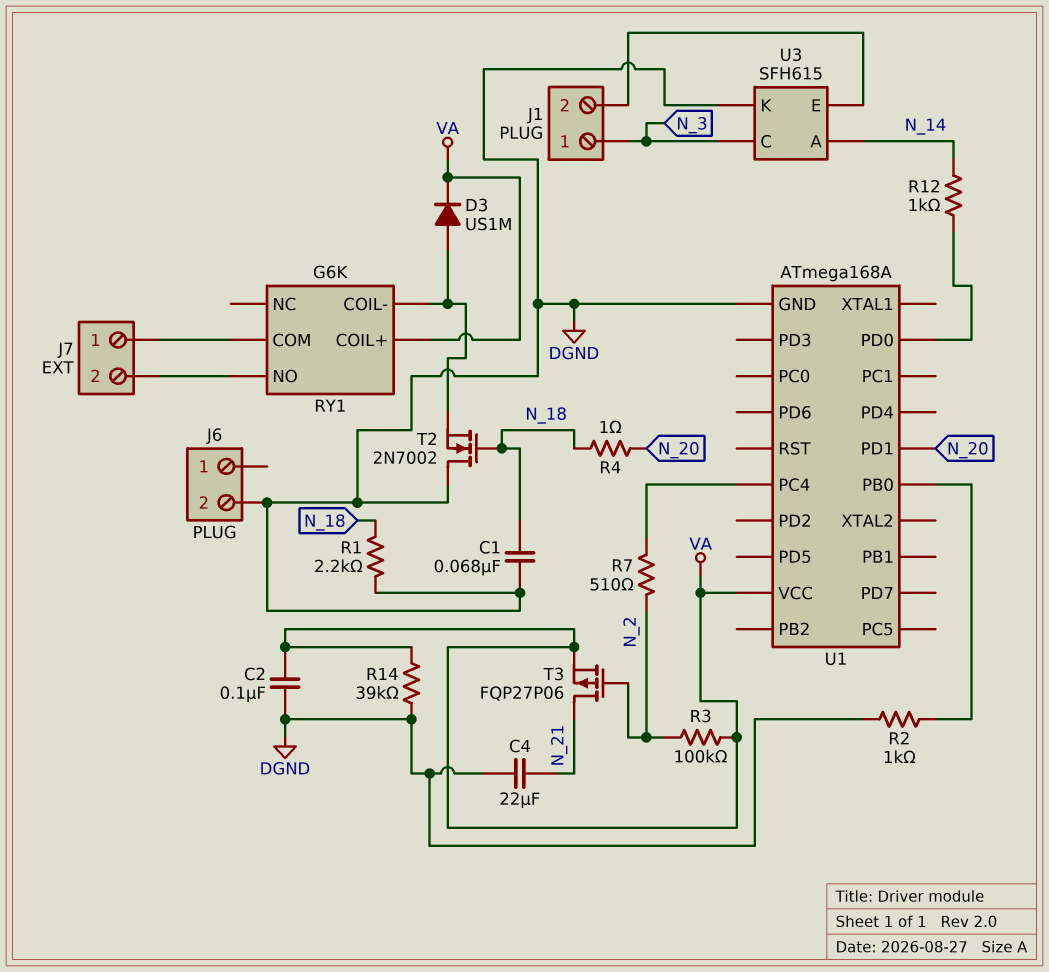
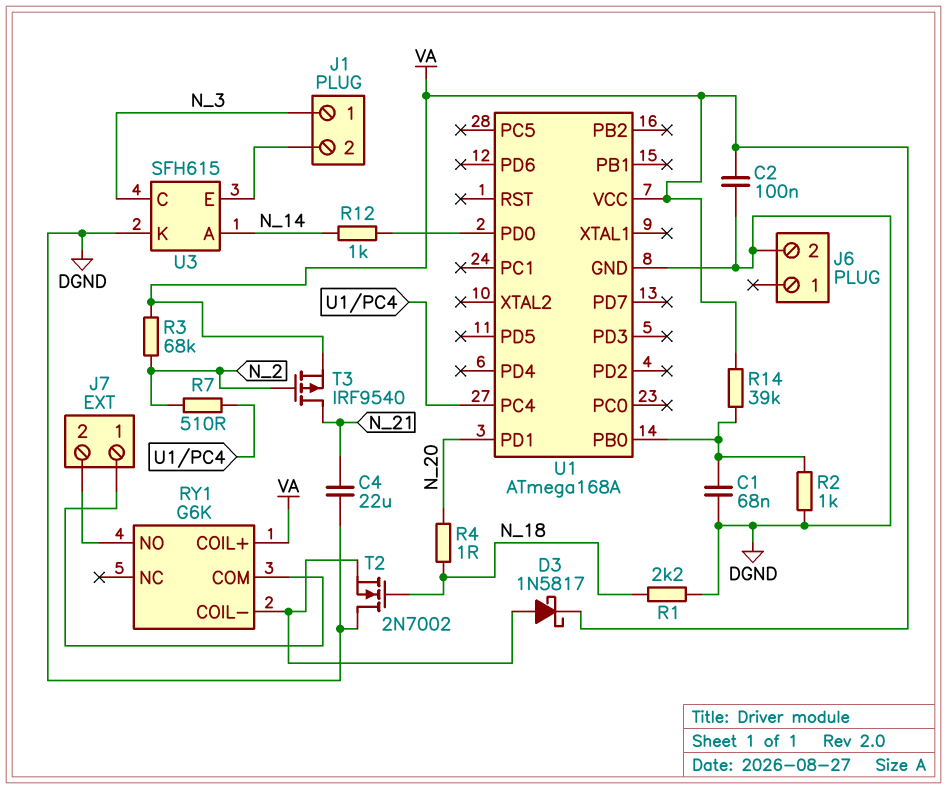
C1: 68nF (DGND, N_18) -> 68nF (DGND, U1/PB0)
D3: diode US1M (A RY1/COIL-, K VA) -> schottky 1N5817 (A RY1/COIL-, K VA)
R3: 100k (N_2, VA) -> 68k (N_2, VA)
R14: 39k (DGND, VA) -> 39k (U1/PB0, VA)
T3: PMOS FQP27P06 (G N_2, D N_21, S VA) -> PMOS IRF9540 (G N_2, D N_21, S VA)

